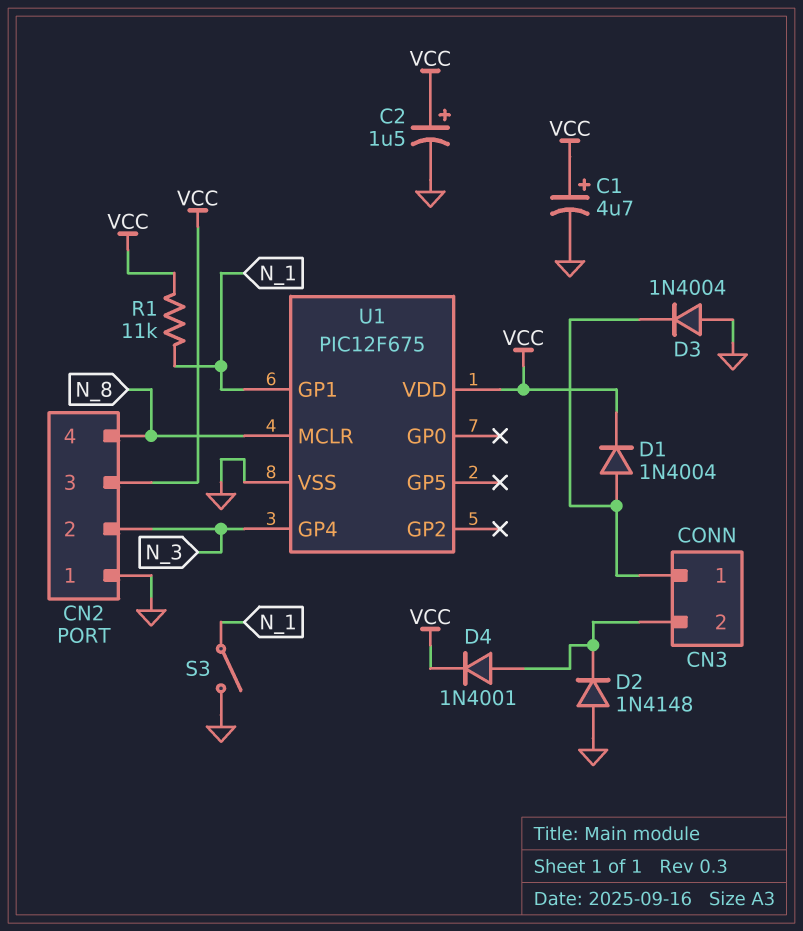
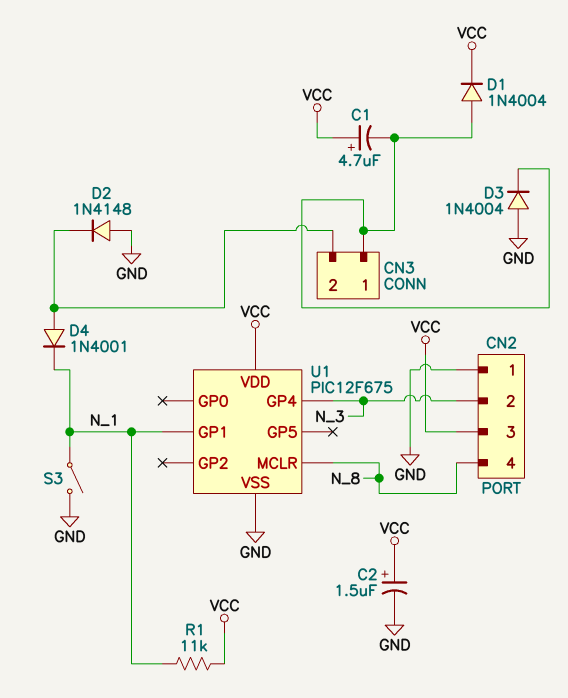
C1: 4.7uF (plus VCC, minus GND) -> 4.7uF (plus VCC, minus CN3/1)
D4: diode 1N4001 (A CN3/2, K VCC) -> diode 1N4001 (A CN3/2, K N_1)

